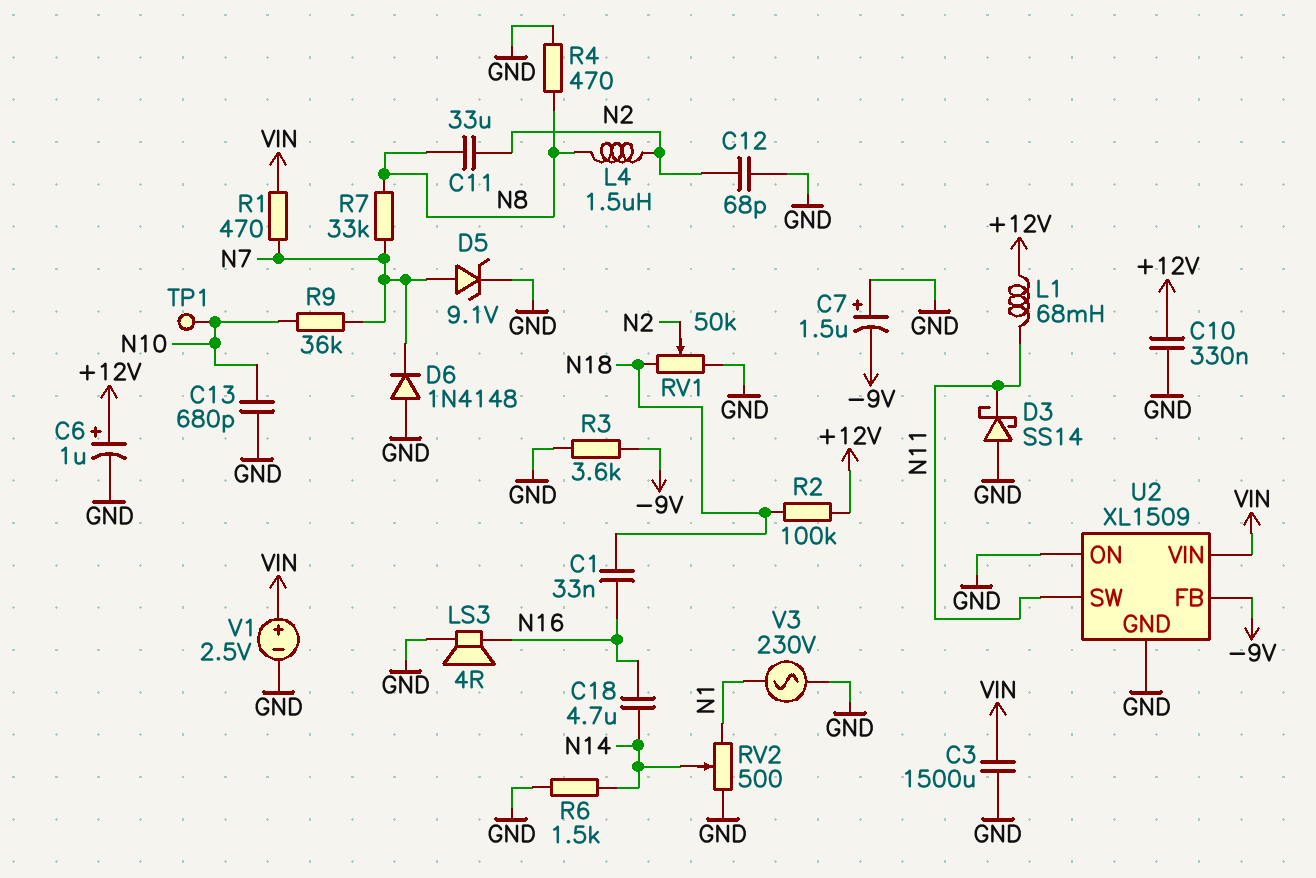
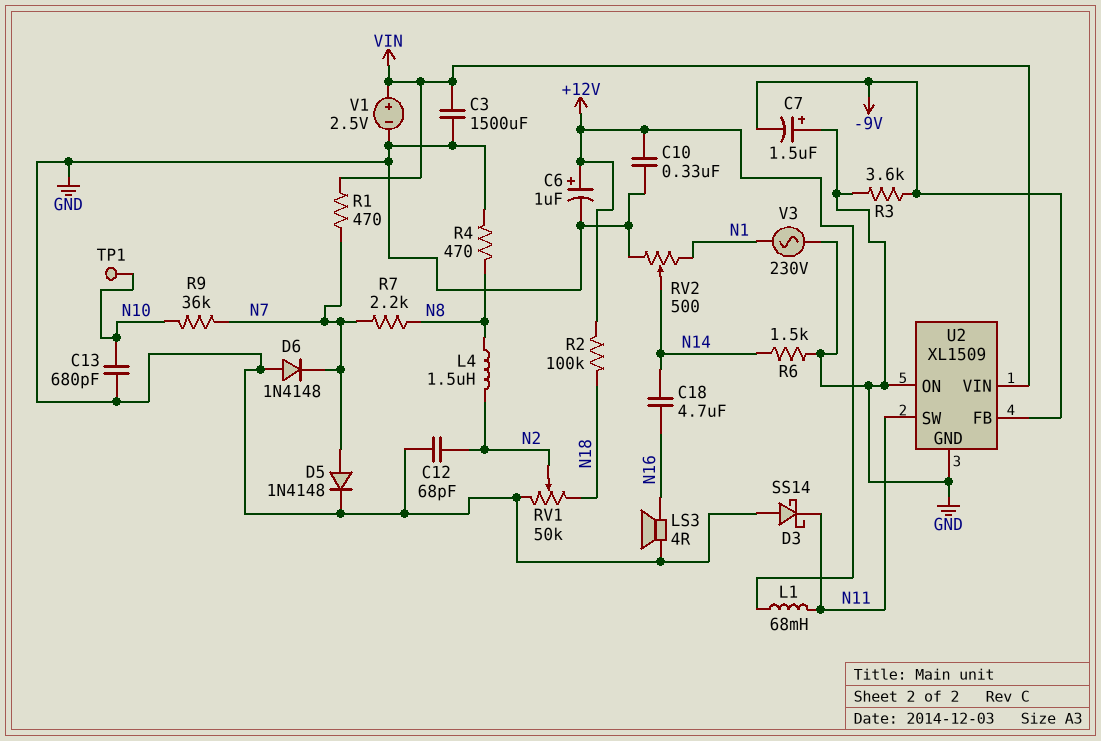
C1: 33nF (N16, N18) -> none
C11: 33uF (N2, N8) -> none
D5: zener 9.1V (A N7, K GND) -> diode 1N4148 (A N7, K GND)
R7: 33k (N7, N8) -> 2.2k (N7, N8)

